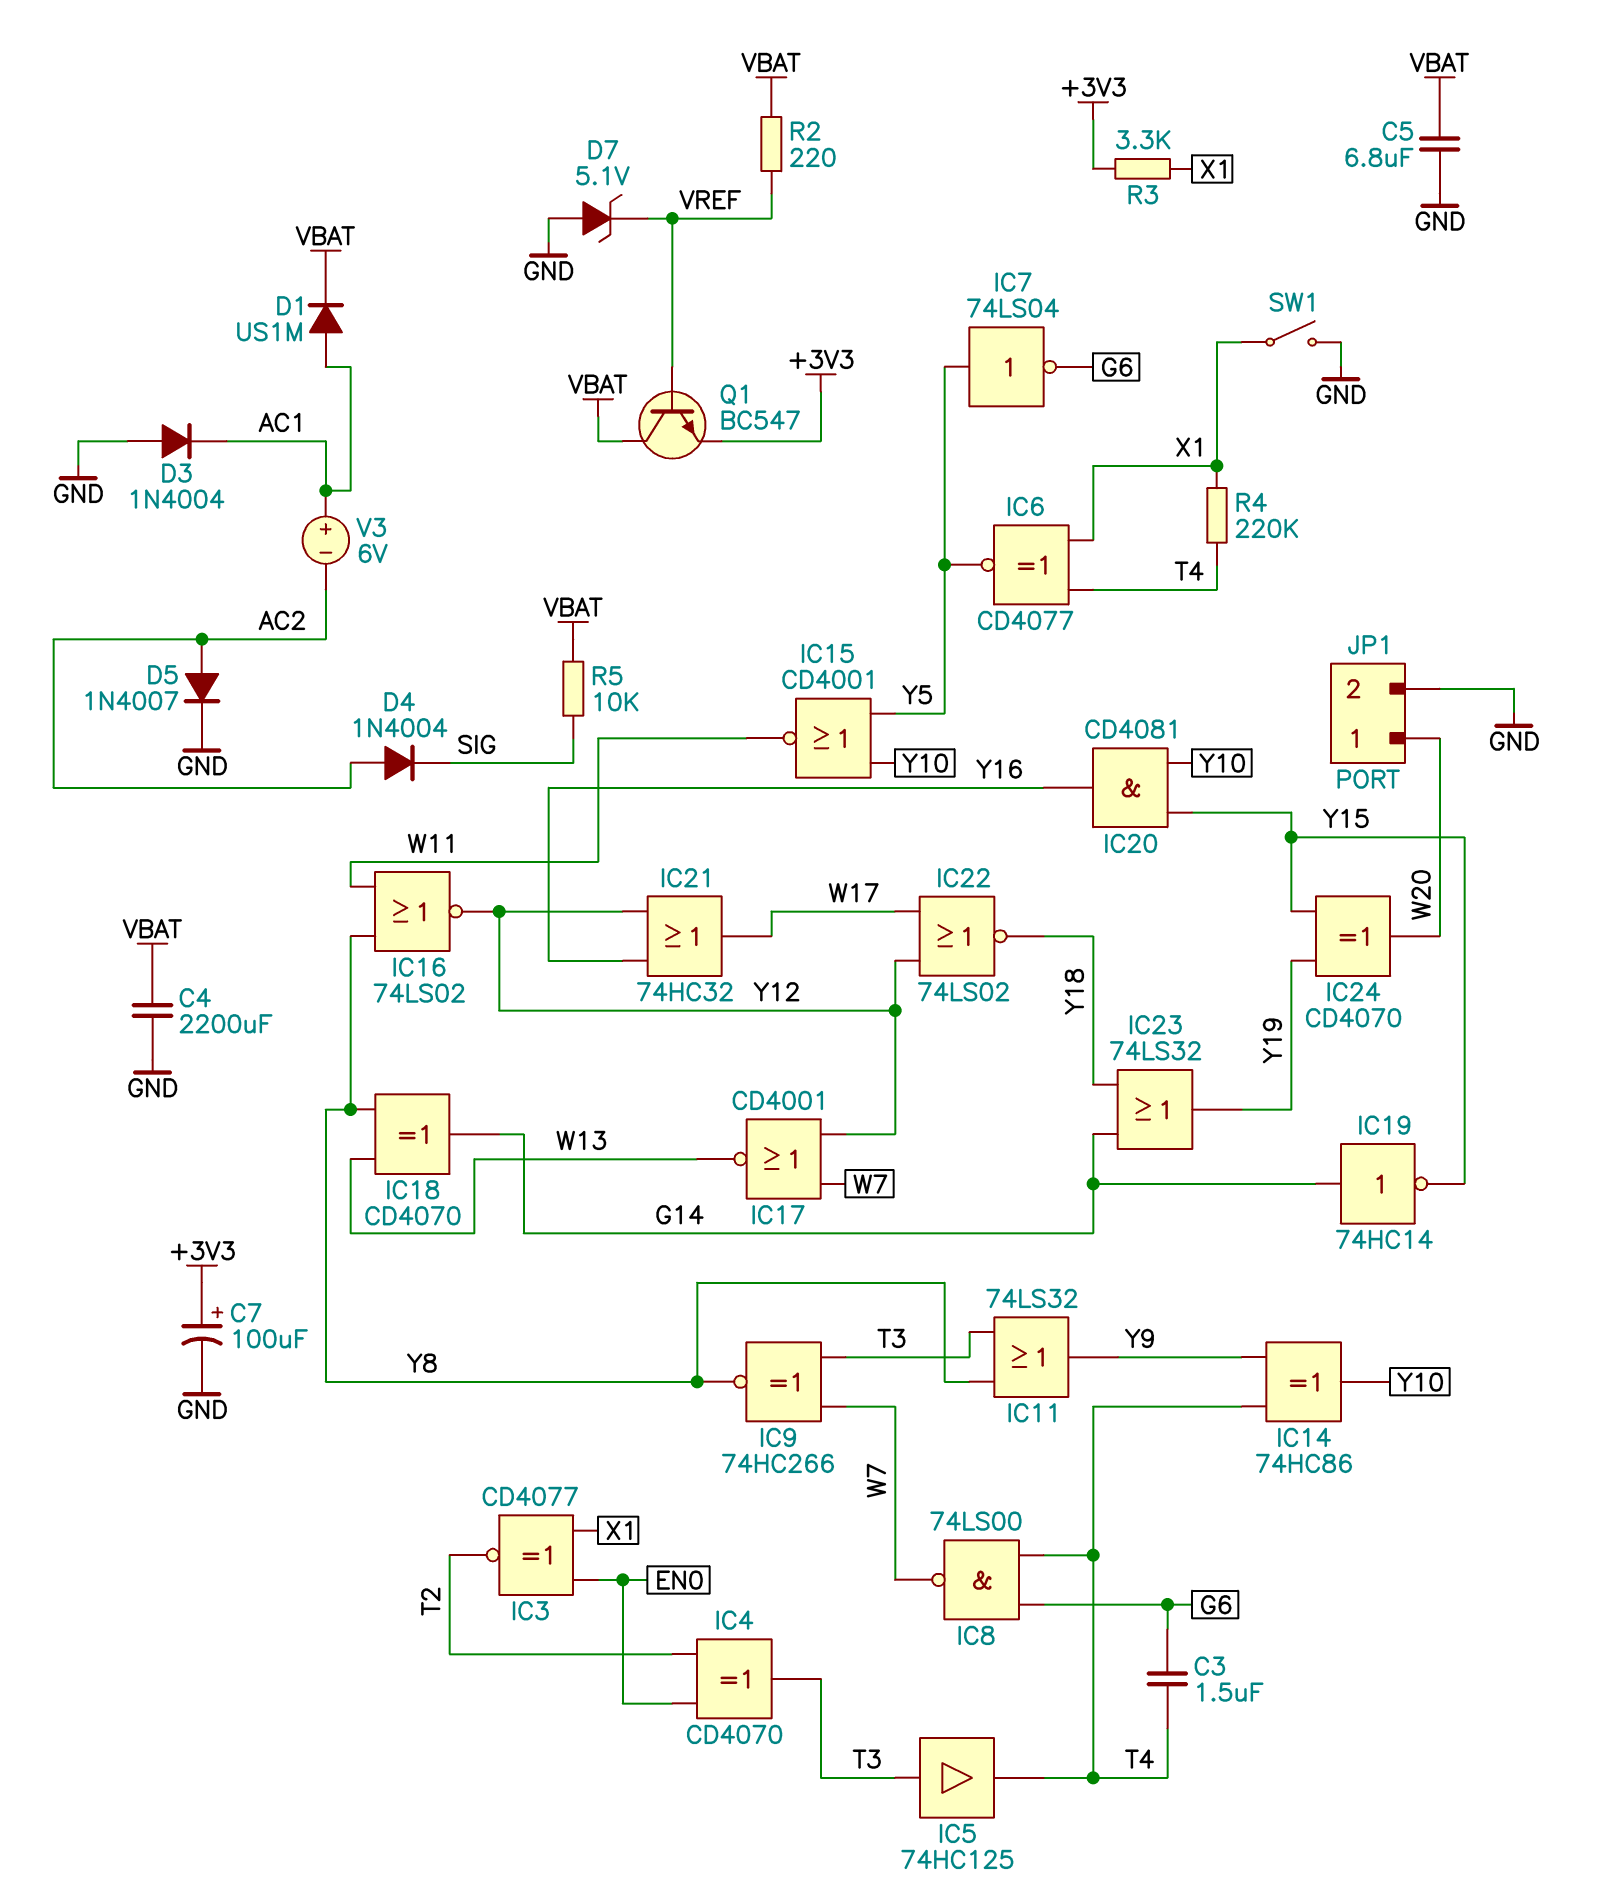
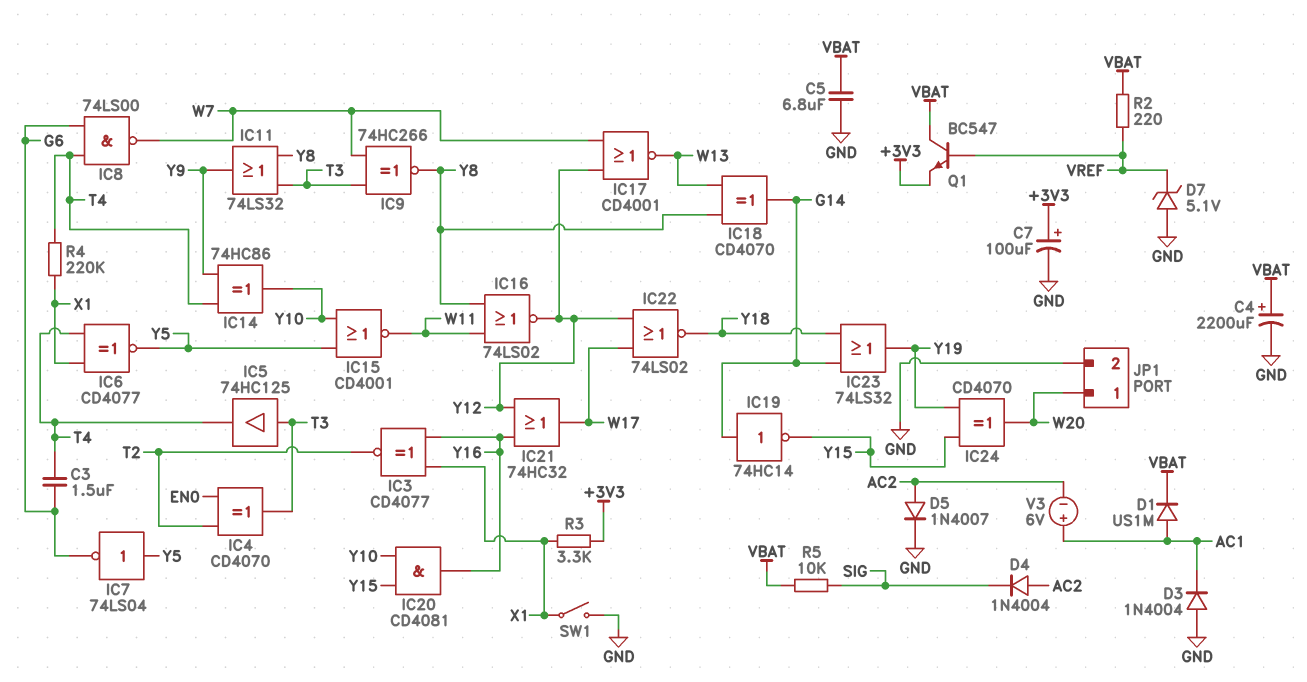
C4: 2200uF (GND, VBAT) -> 2200uF (plus VBAT, minus GND)
IC3: XNOR CD4077 (in EN0, in X1, out T2) -> XNOR CD4077 (in X1, in Y16, out T2)

